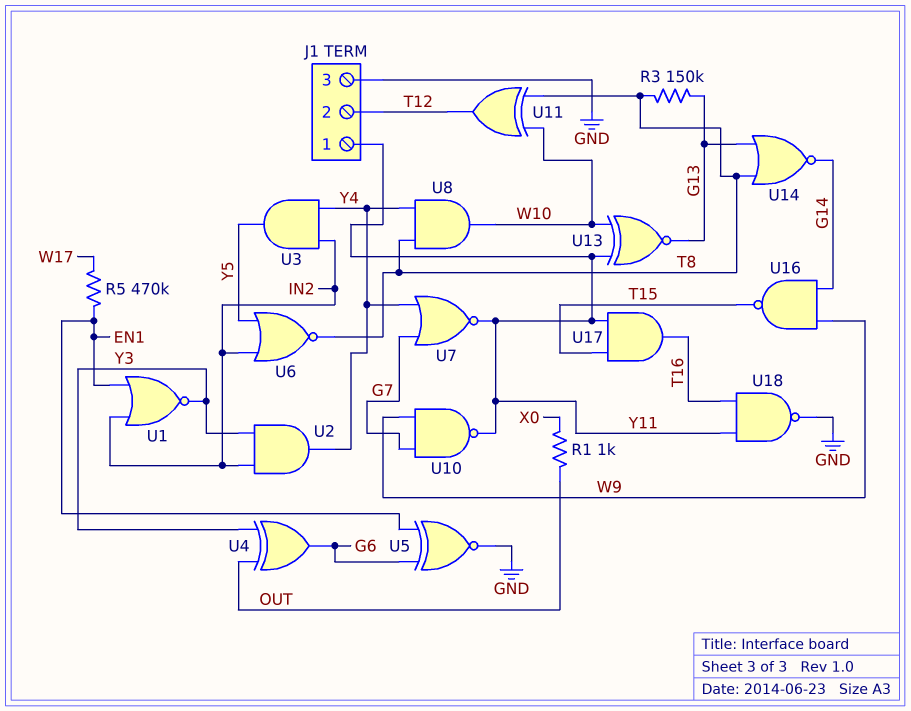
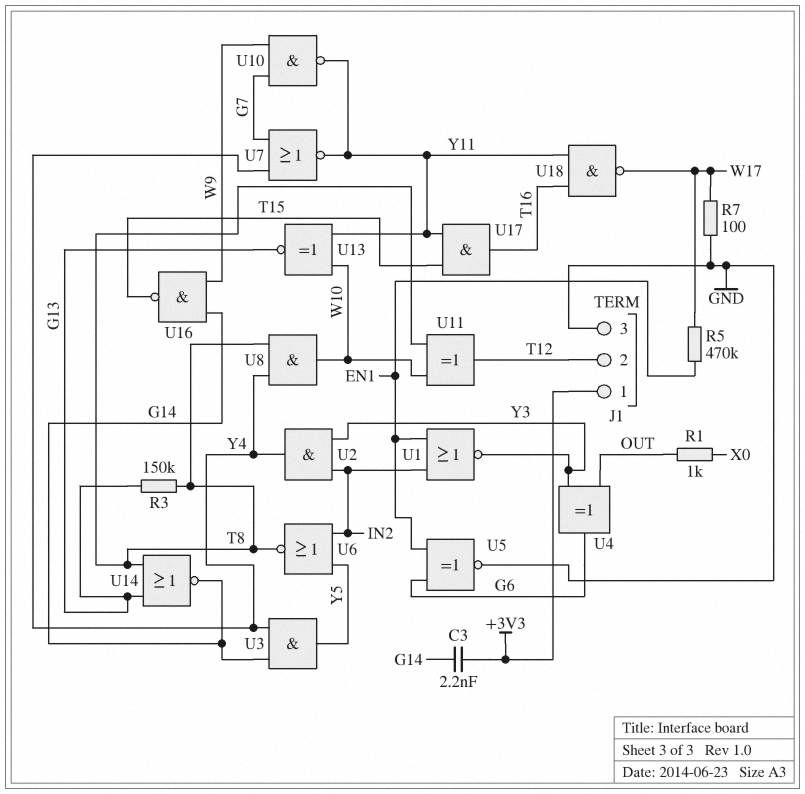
C3: none -> 2.2nF (+3V3, G14)
J1 pin 1: Y11 -> +3V3
R7: none -> 100 (GND, W17)
U3: AND (in IN2, in Y4, out Y5) -> AND (in G14, in Y4, out Y5)
U18: NAND (in T16, in Y11, out GND) -> NAND (in T16, in Y11, out W17)

